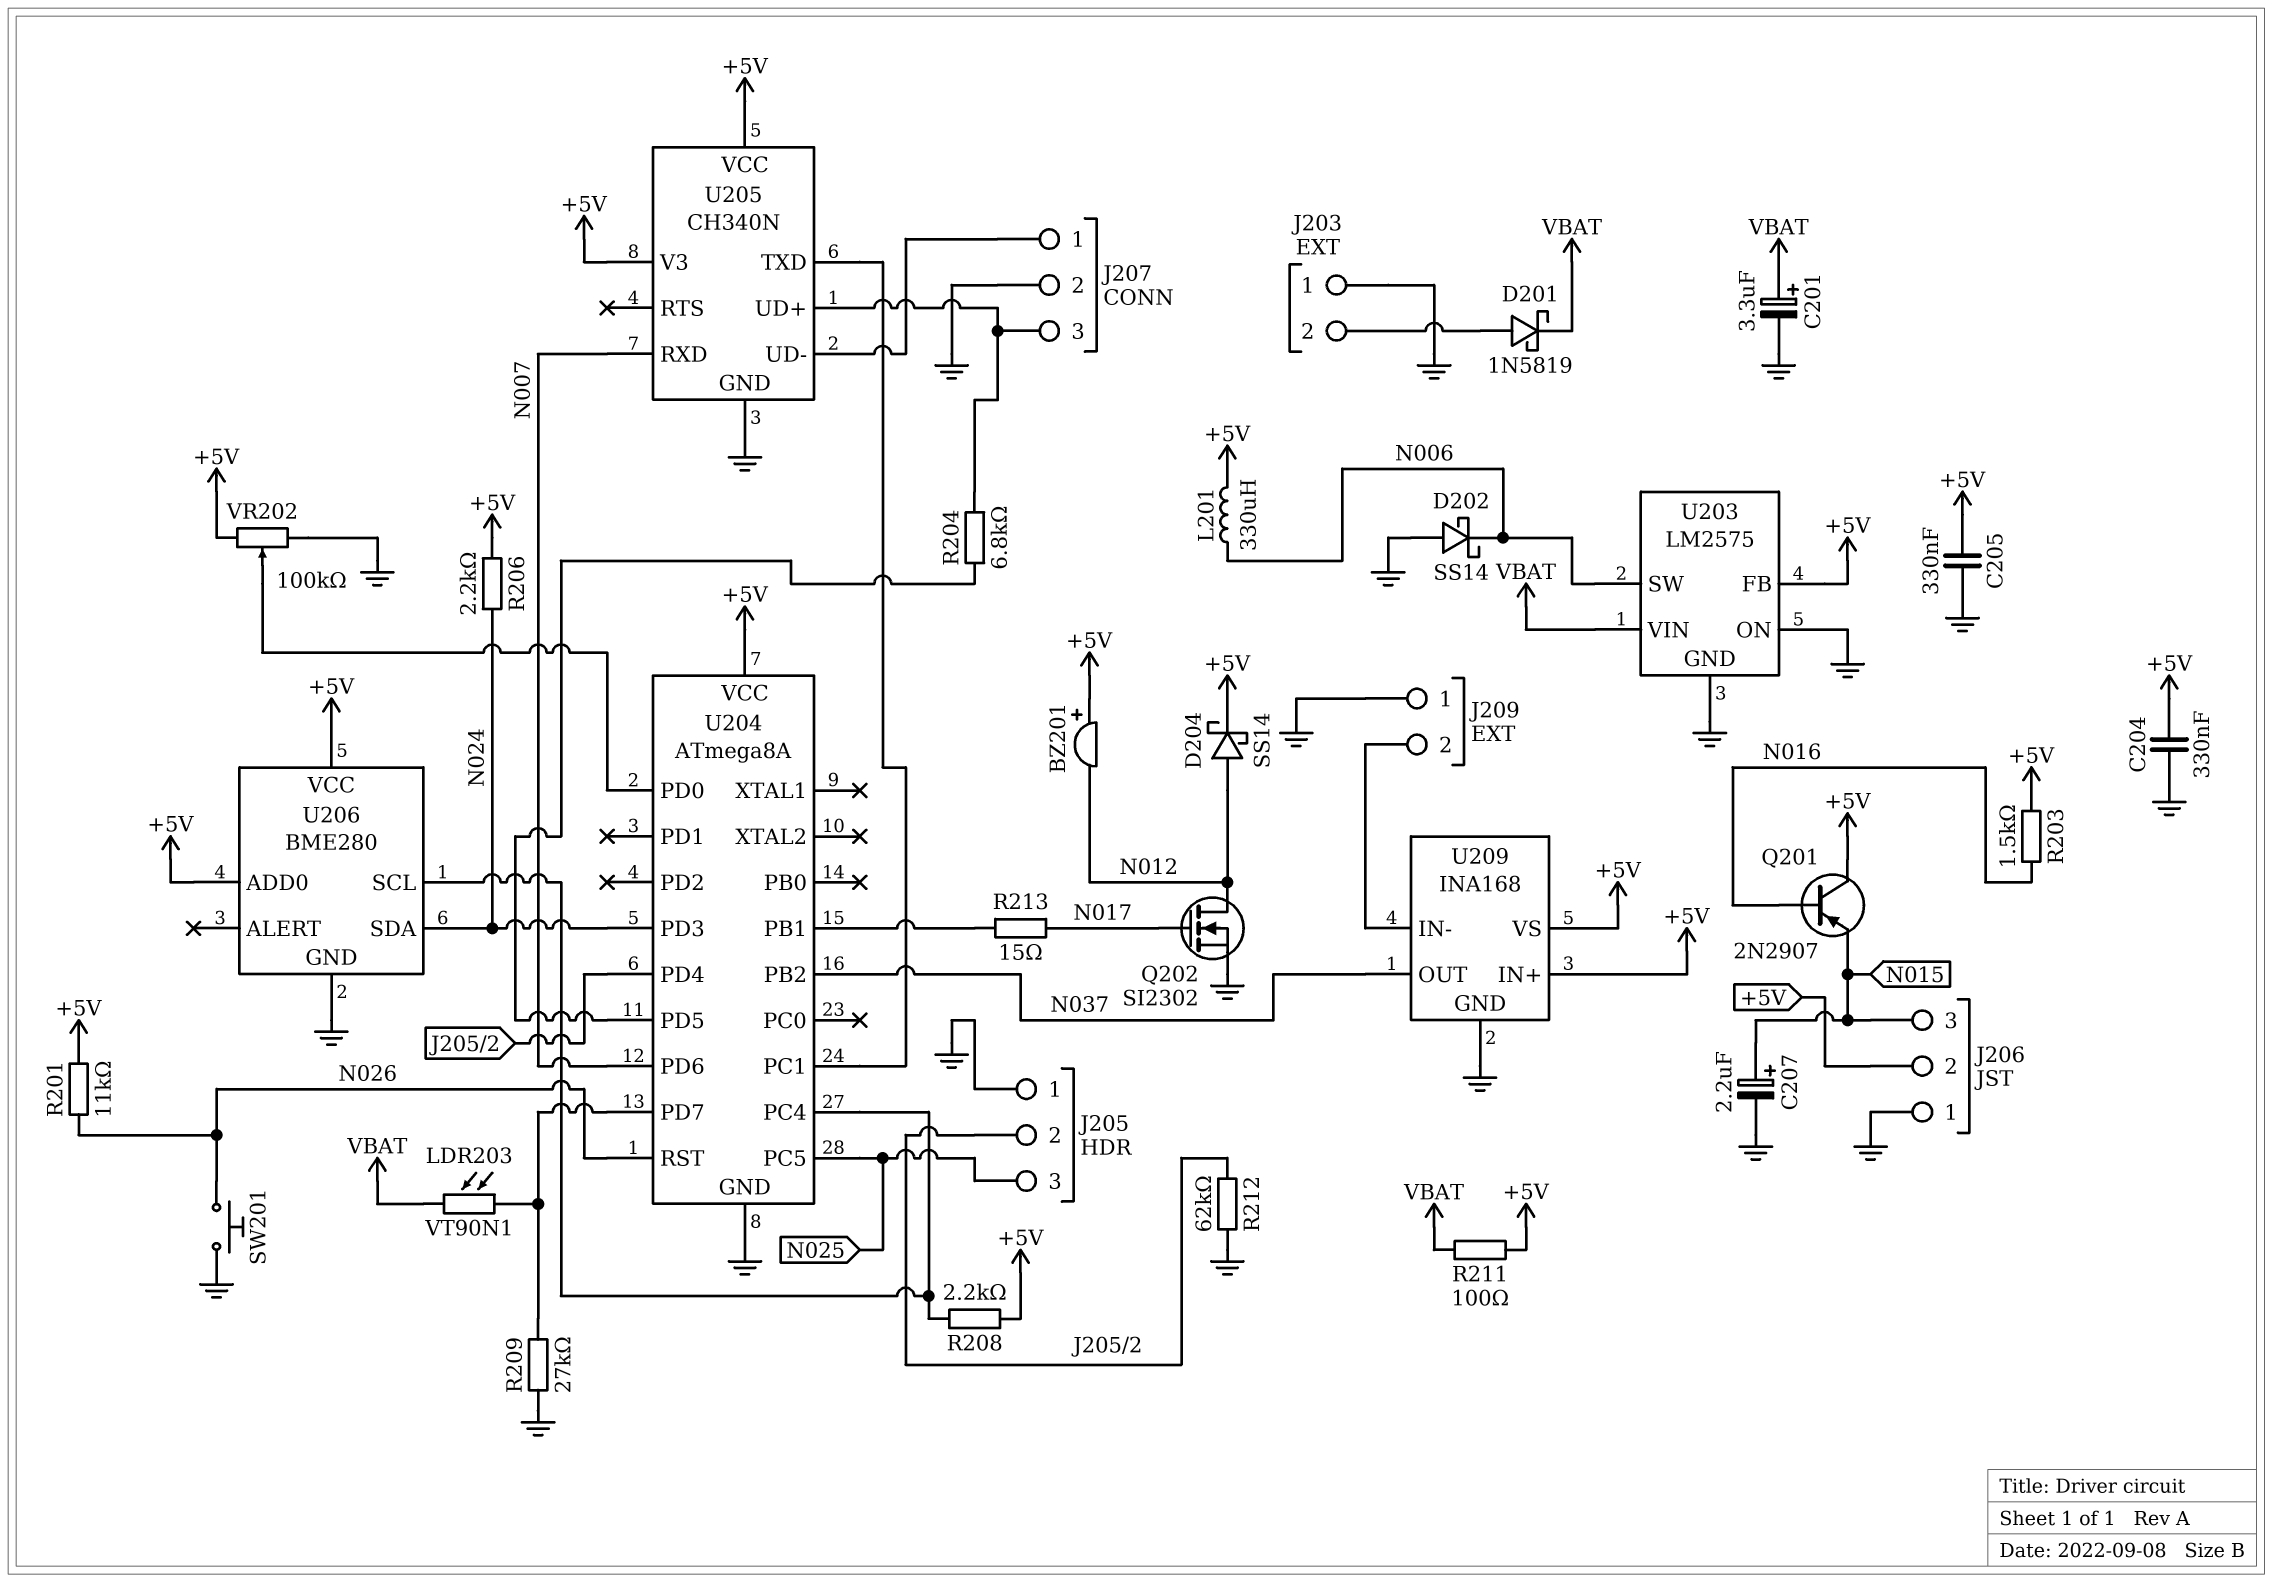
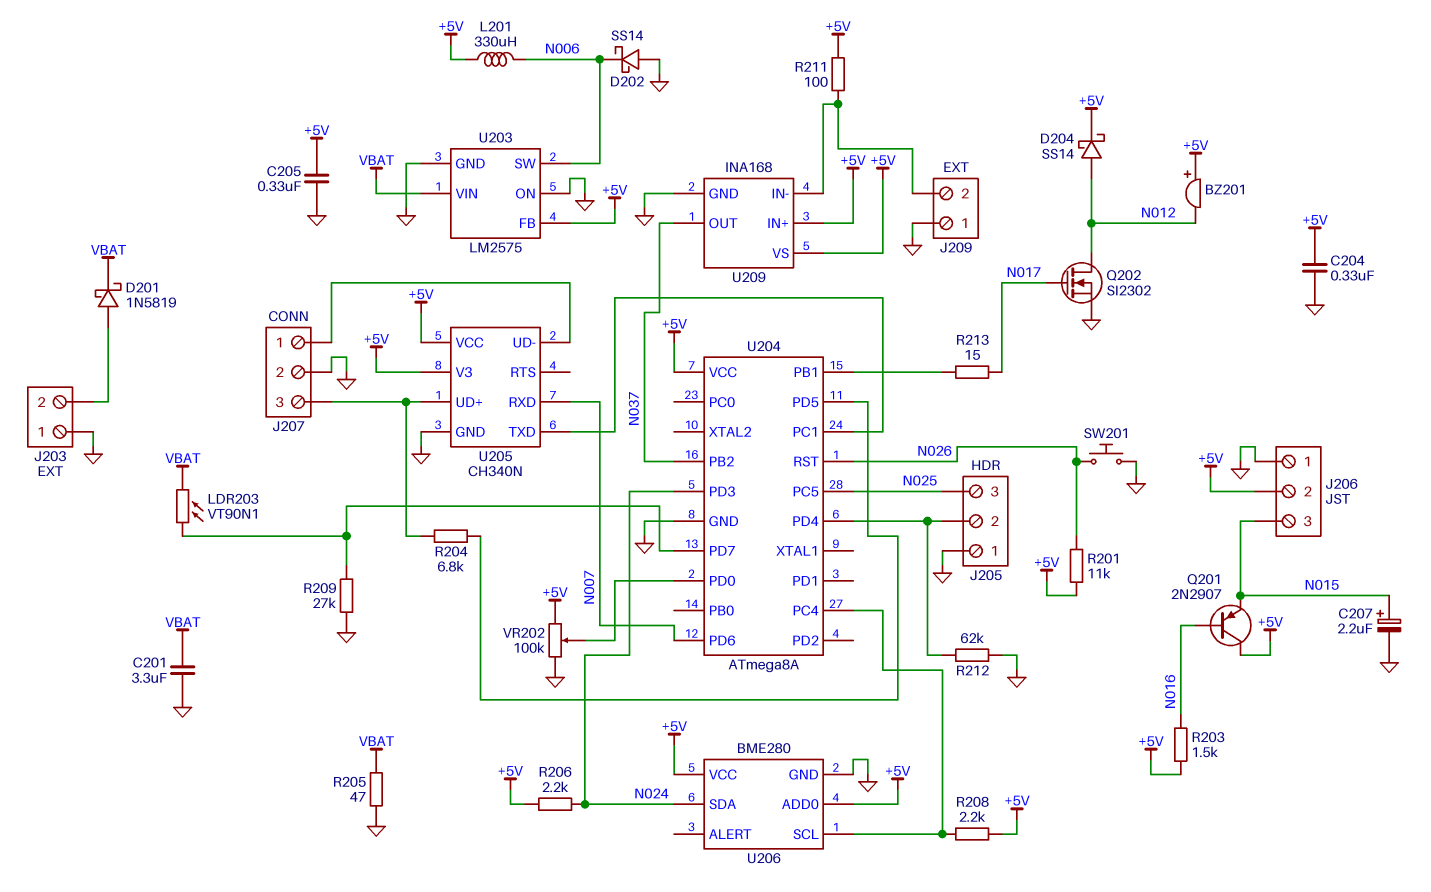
C201: 3.3uF (plus VBAT, minus GND) -> 3.3uF (GND, VBAT)
R205: none -> 47 (GND, VBAT)
R211: 100 (+5V, VBAT) -> 100 (+5V, J209/2)

